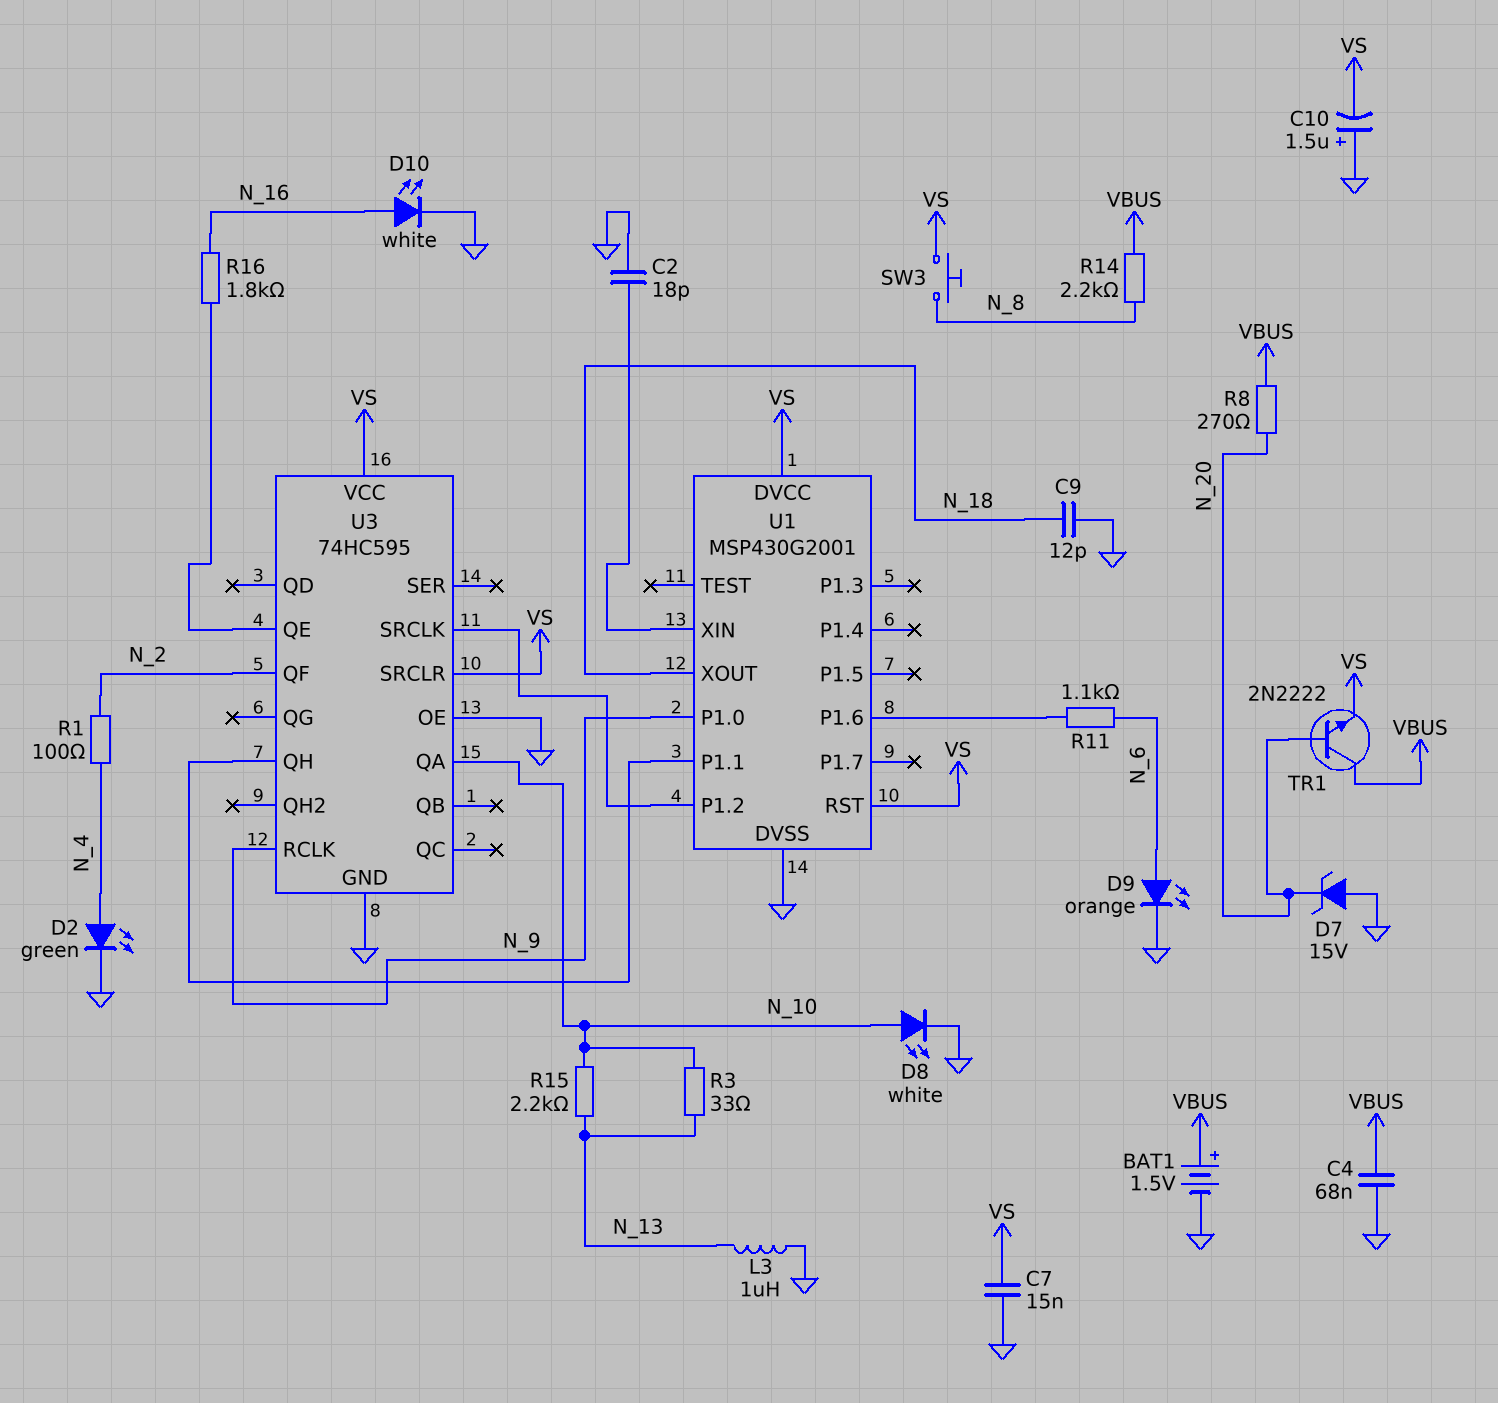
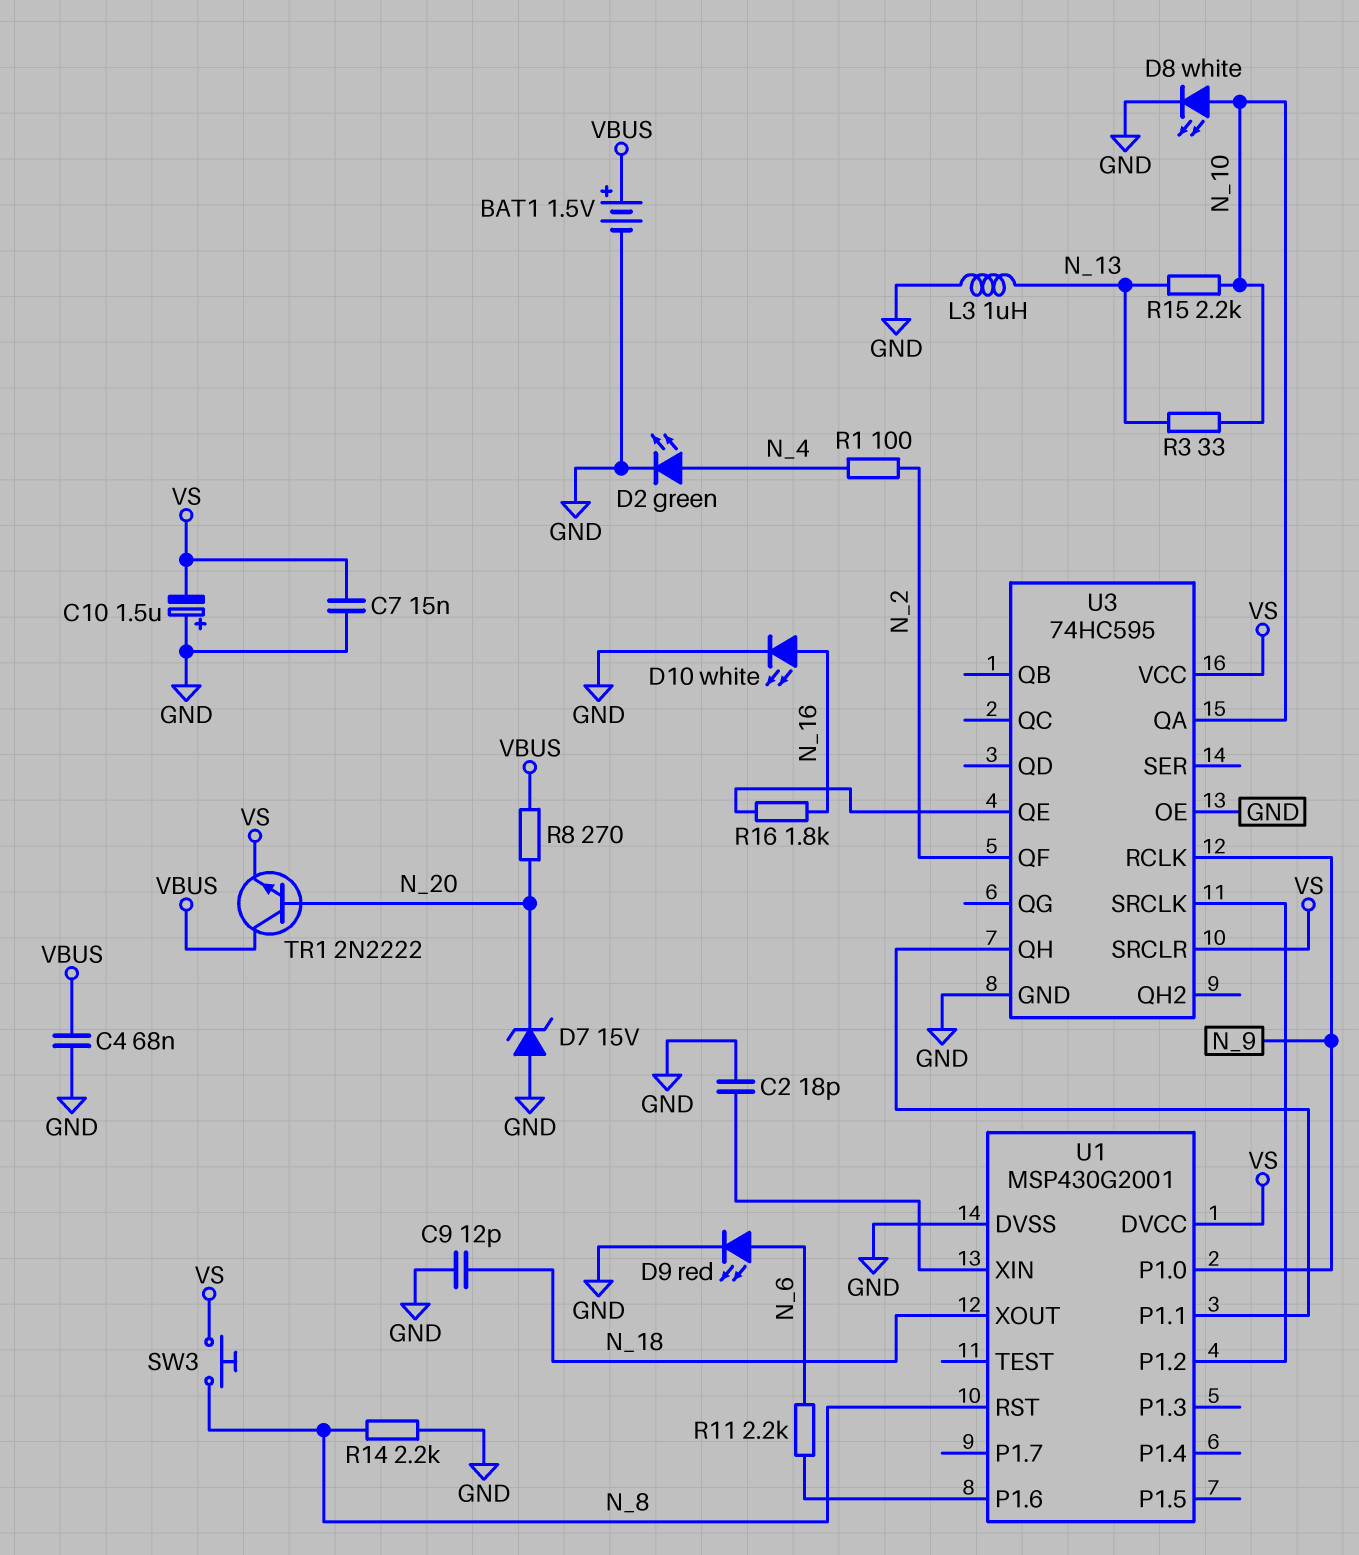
D9: LED orange (A N_6, K GND) -> LED red (A N_6, K GND)
R11: 1.1k (N_6, U1/P1.6) -> 2.2k (N_6, U1/P1.6)
R14: 2.2k (N_8, VBUS) -> 2.2k (GND, N_8)
U1 pin RST: VS -> N_8

